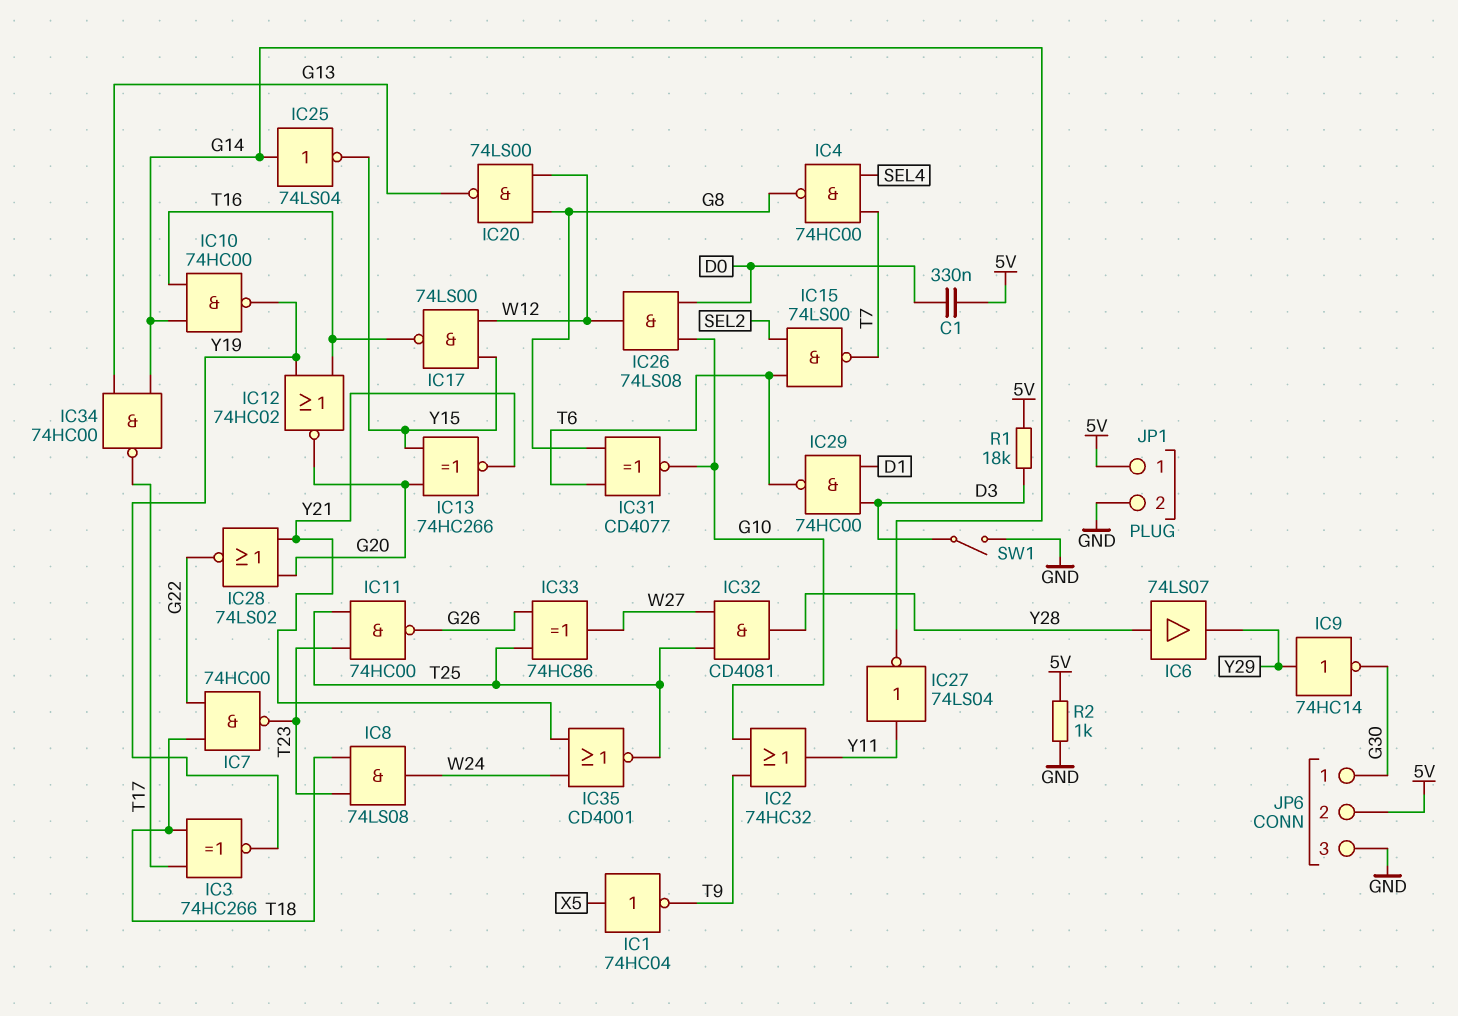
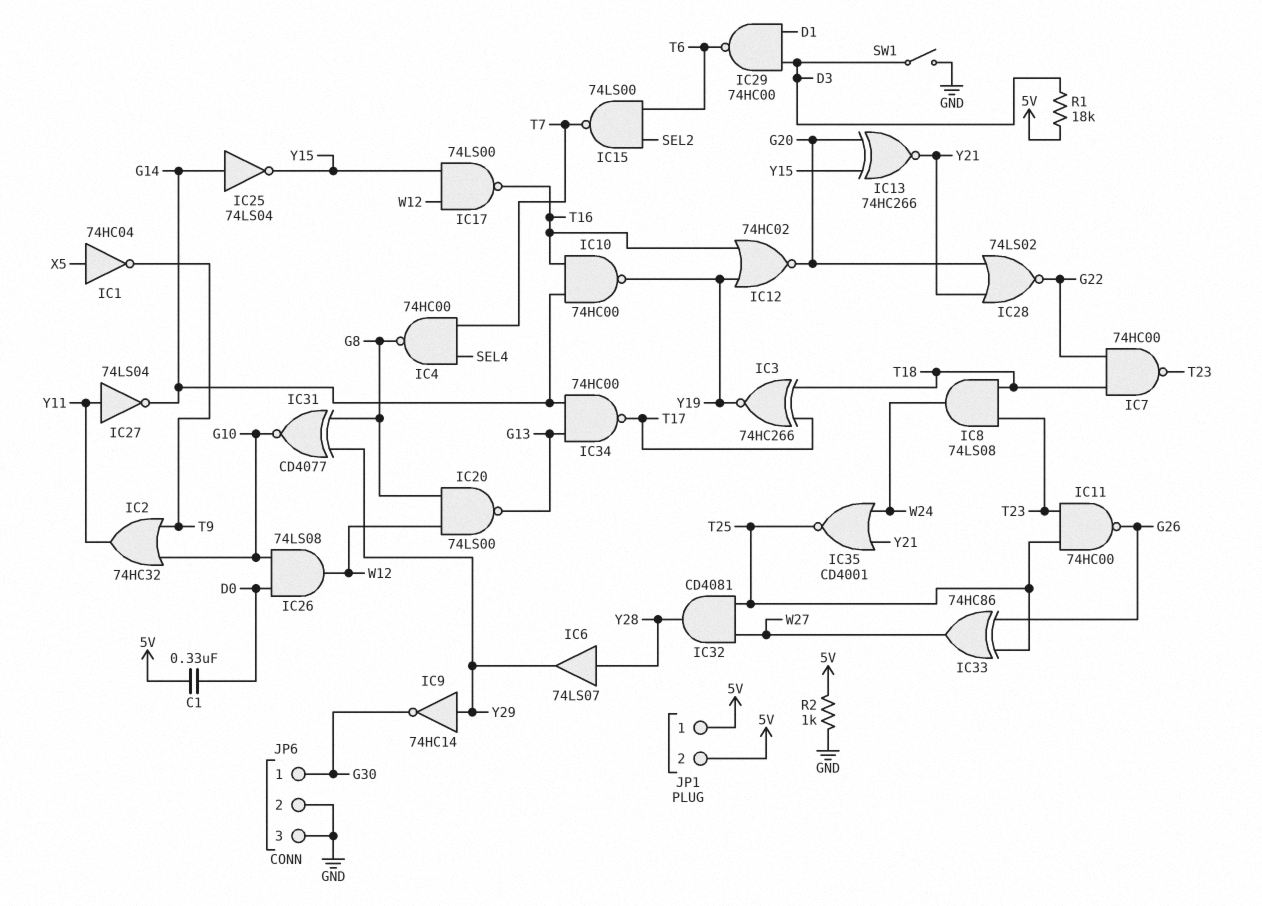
IC31: XNOR CD4077 (in G8, in T6, out G10) -> XNOR CD4077 (in G8, in Y29, out G10)
JP1 pin 2: GND -> 5V
JP6 pin 2: 5V -> GND

